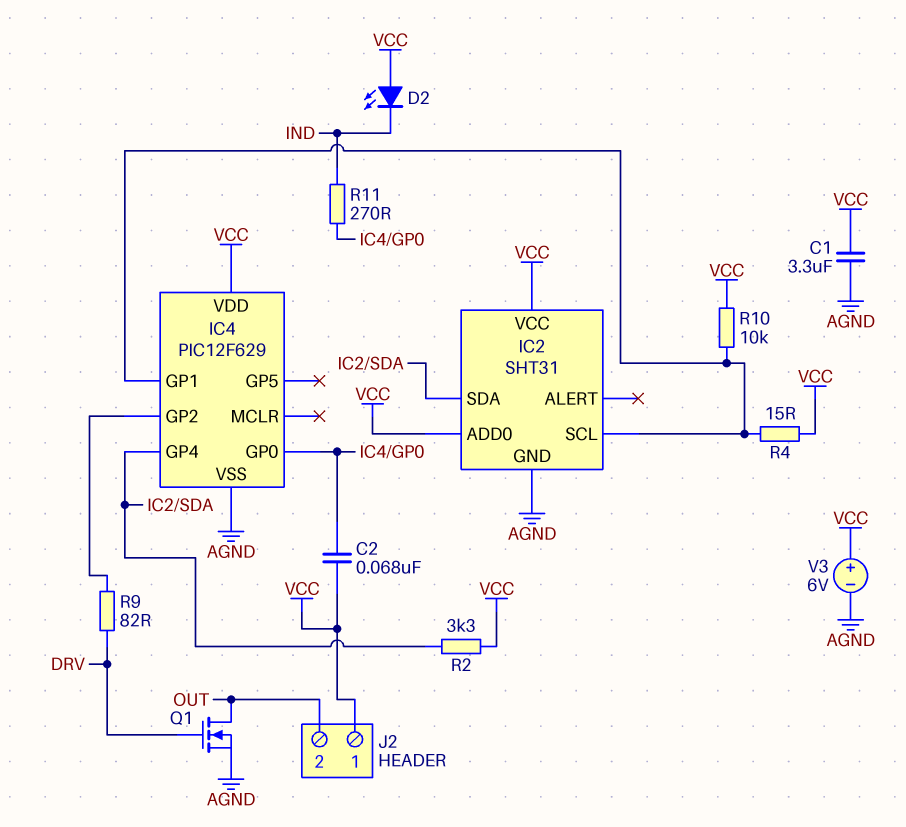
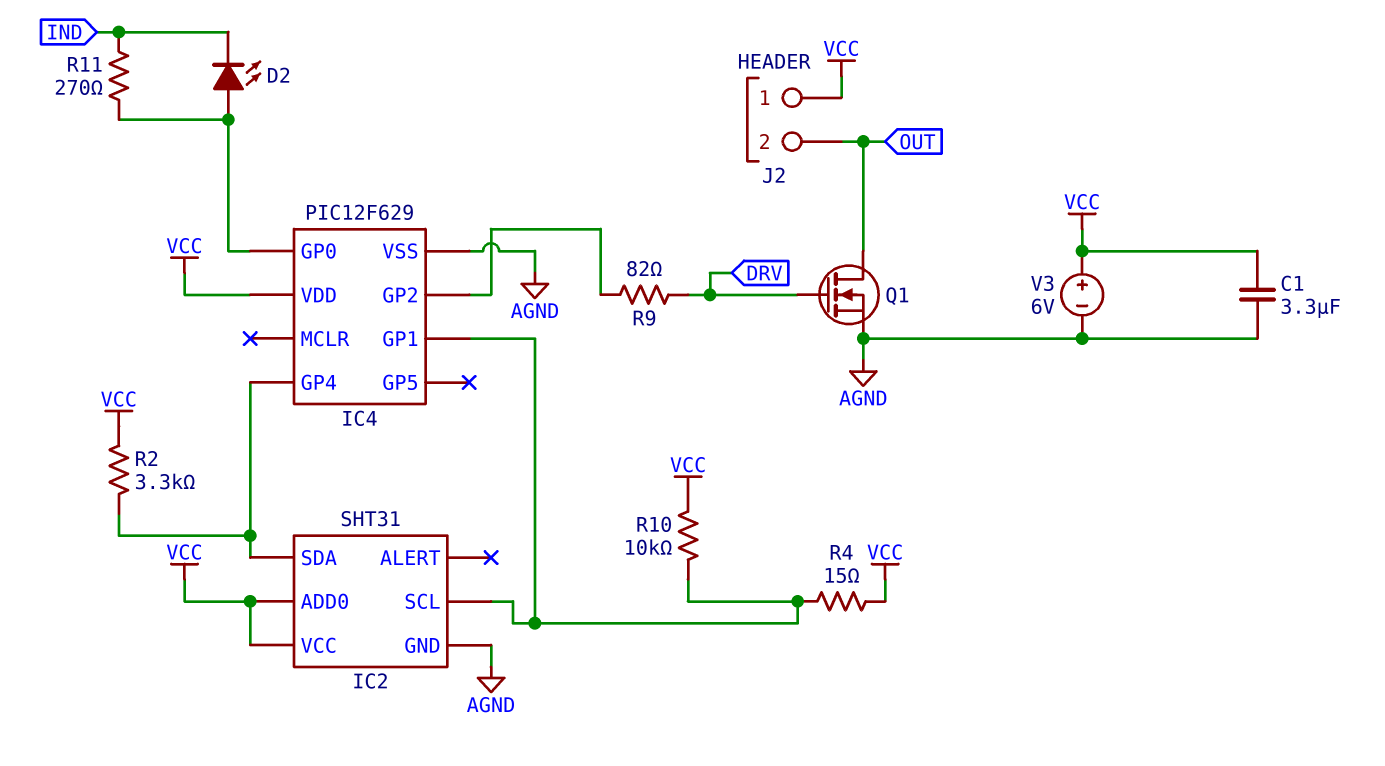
C2: 68nF (IC4/GP0, VCC) -> none
D2: LED (A VCC, K IND) -> LED (A IC4/GP0, K IND)

